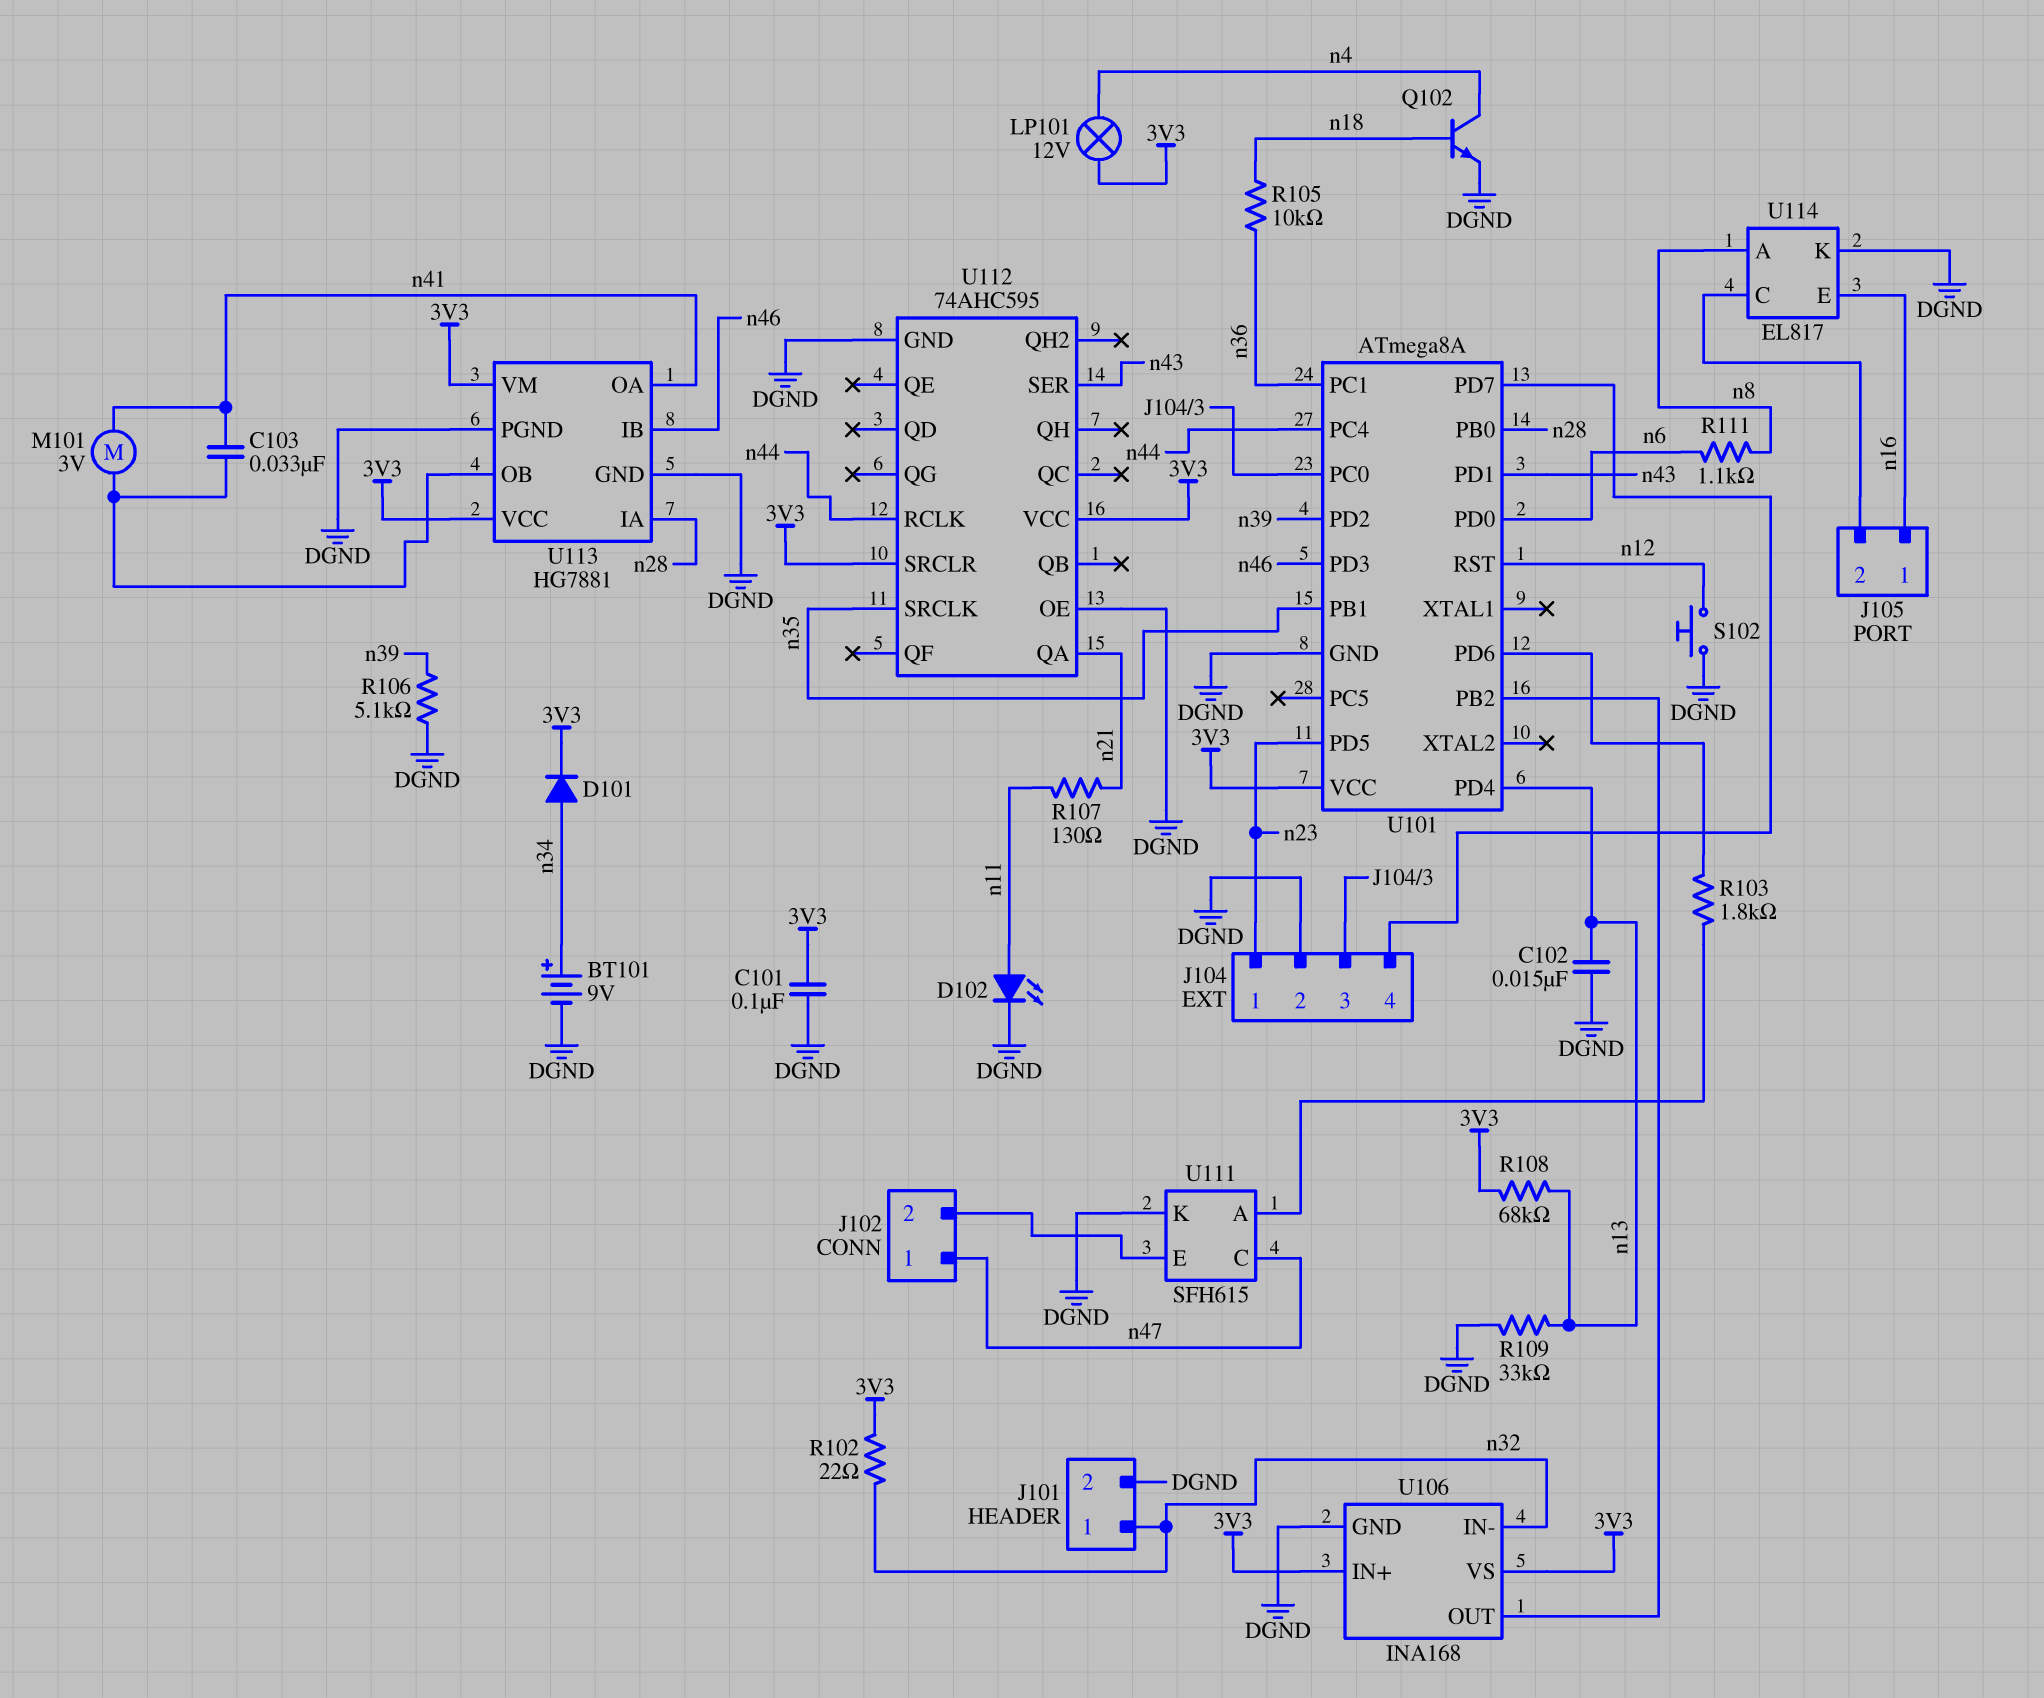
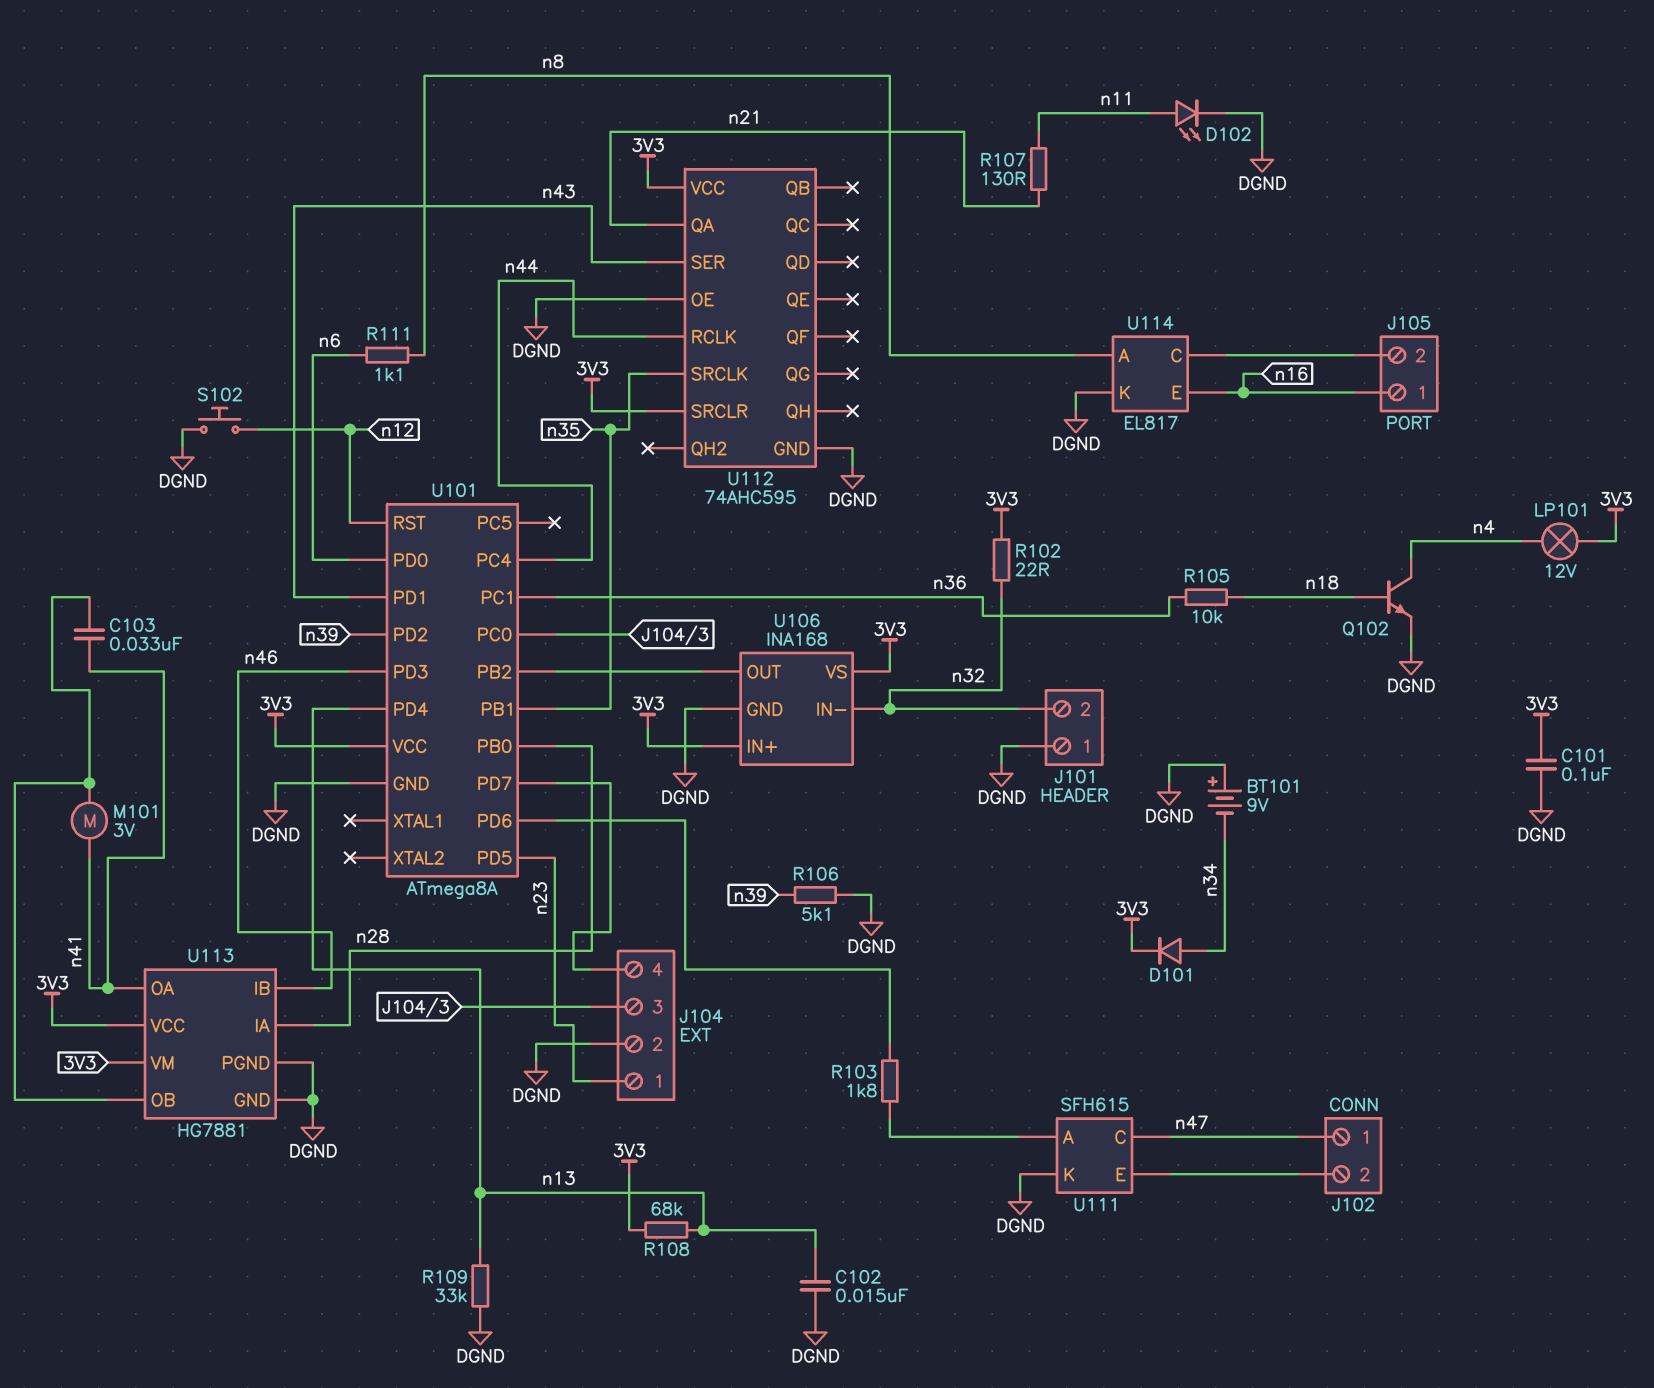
BT101: 9V (plus n34, minus DGND) -> 9V (plus DGND, minus n34)
J101 pin 1: n32 -> DGND
J101 pin 2: DGND -> n32

